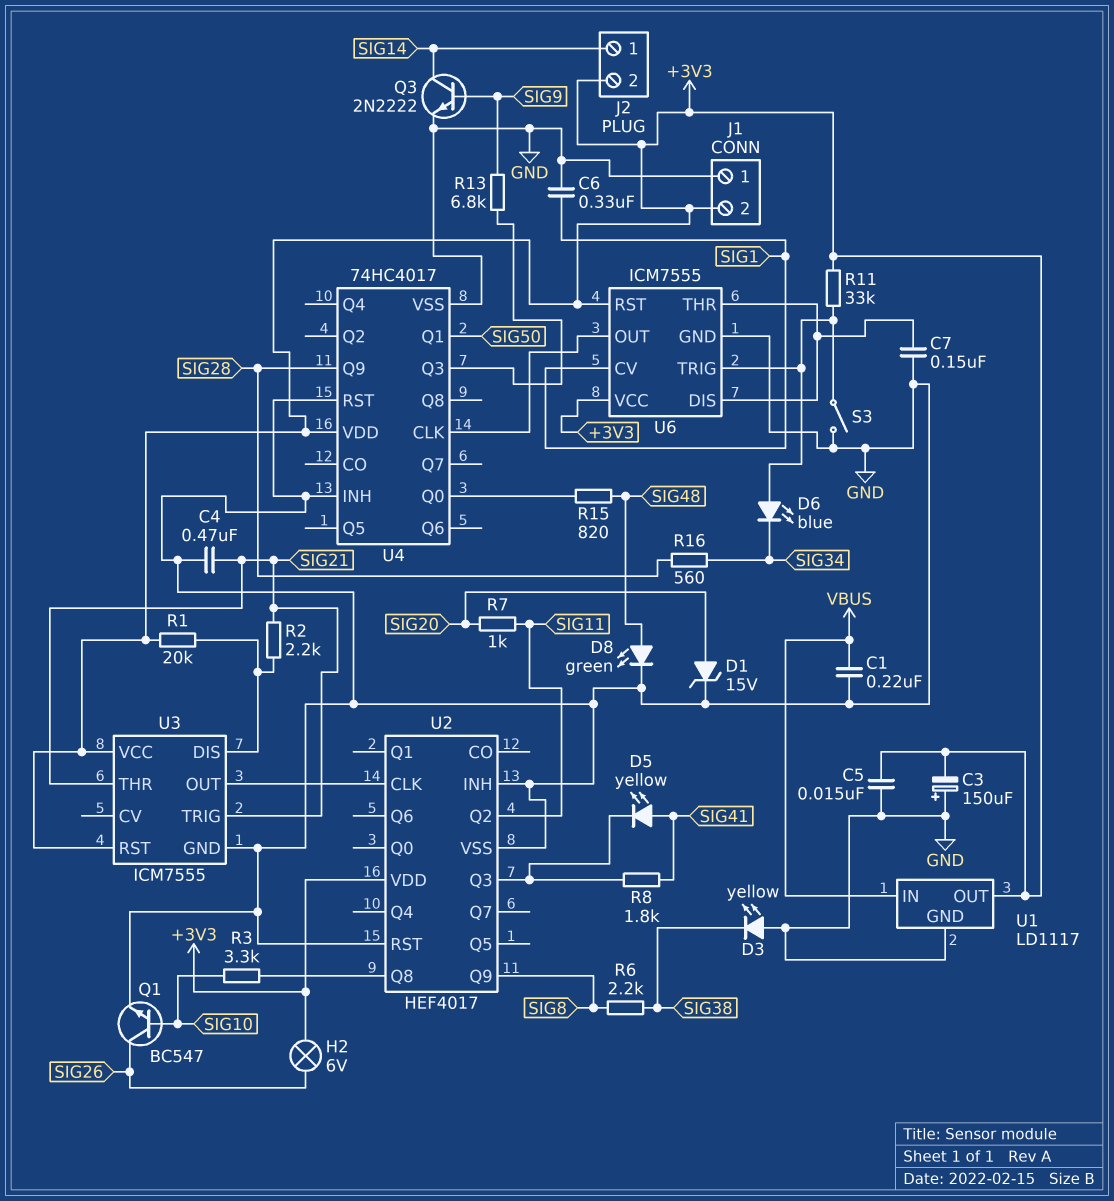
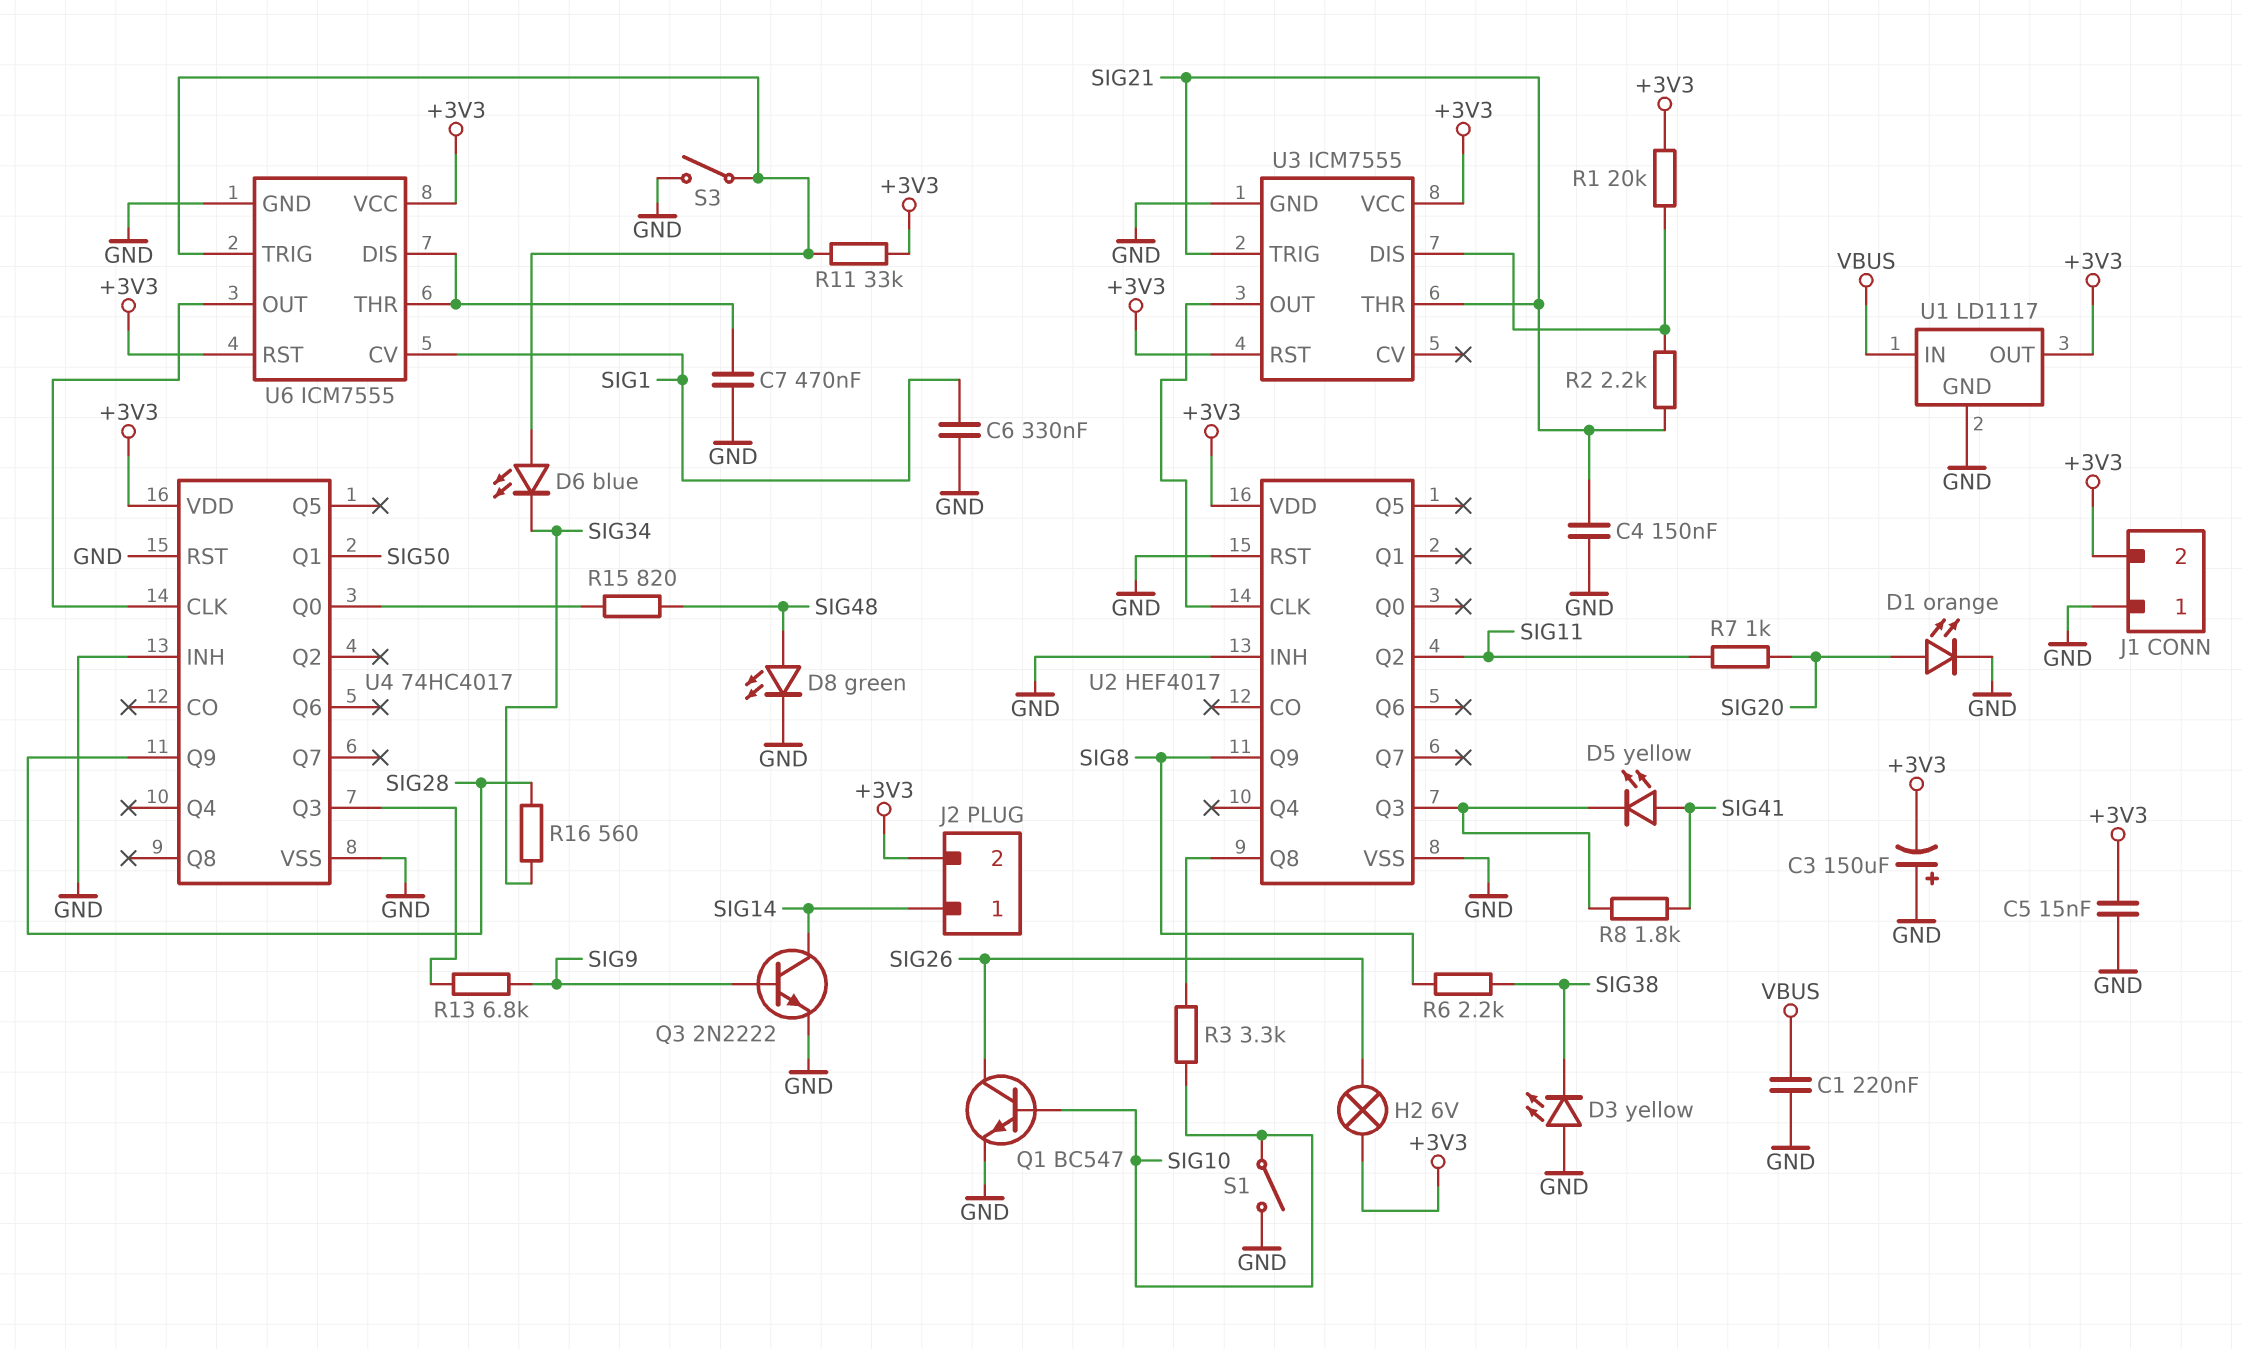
C4: 470nF (GND, SIG21) -> 150nF (GND, SIG21)
C7: 150nF (GND, U6/DIS) -> 470nF (GND, U6/DIS)
D1: zener 15V (A SIG20, K GND) -> LED orange (A SIG20, K GND)
S1: none -> switch (GND, SIG10)

